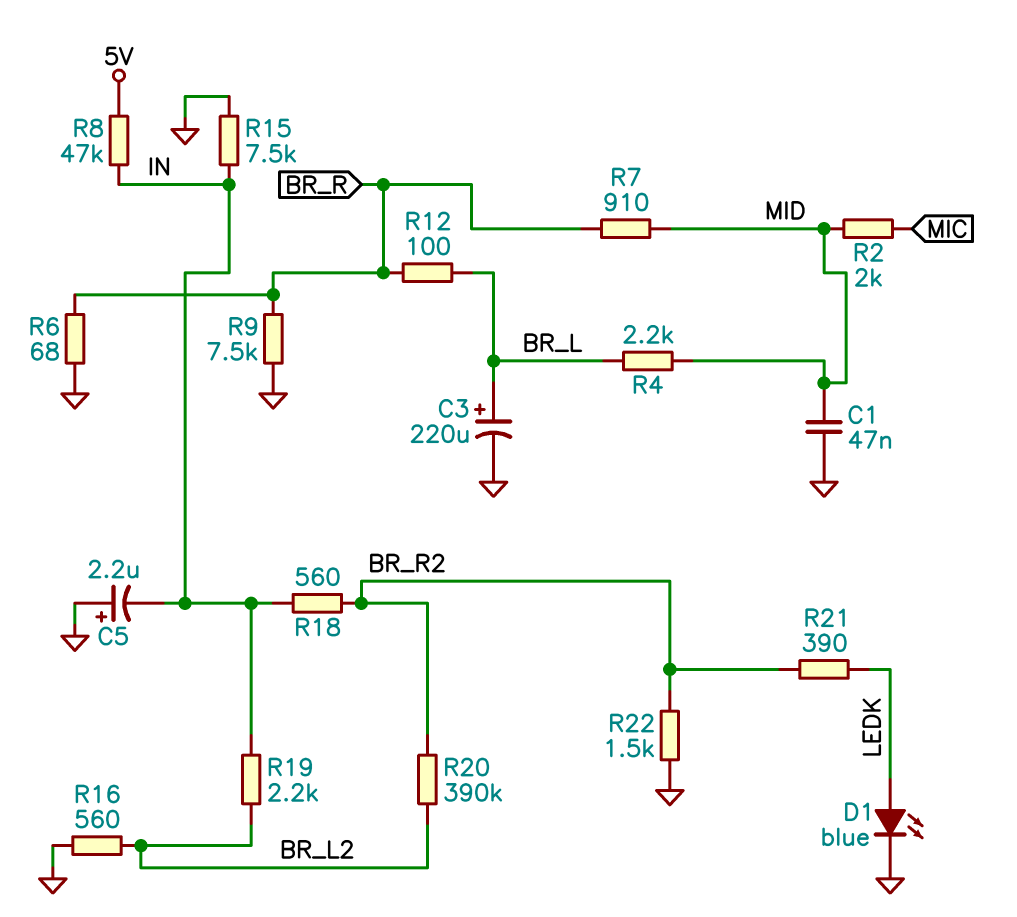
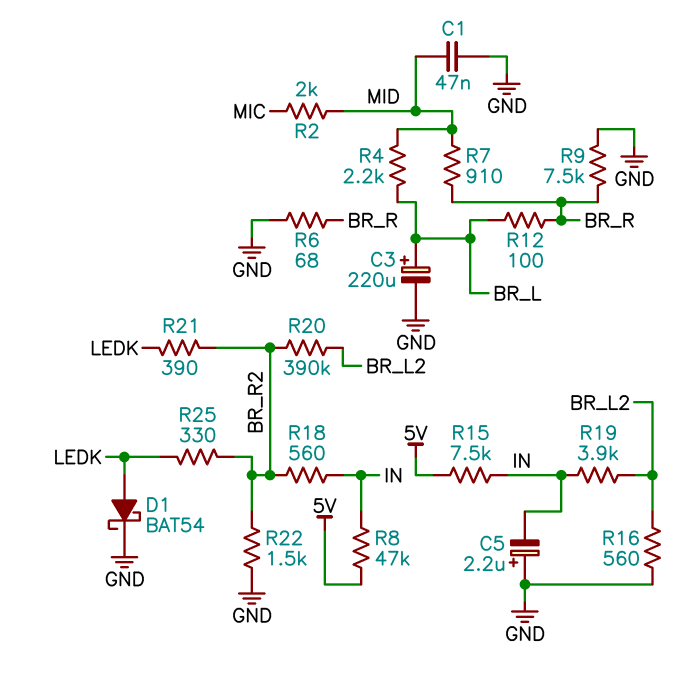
D1: LED blue (A LEDK, K GND) -> schottky BAT54 (A LEDK, K GND)
R15: 7.5k (GND, IN) -> 7.5k (5V, IN)
R19: 2.2k (BR_L2, IN) -> 3.9k (BR_L2, IN)
R25: none -> 330 (BR_R2, LEDK)

